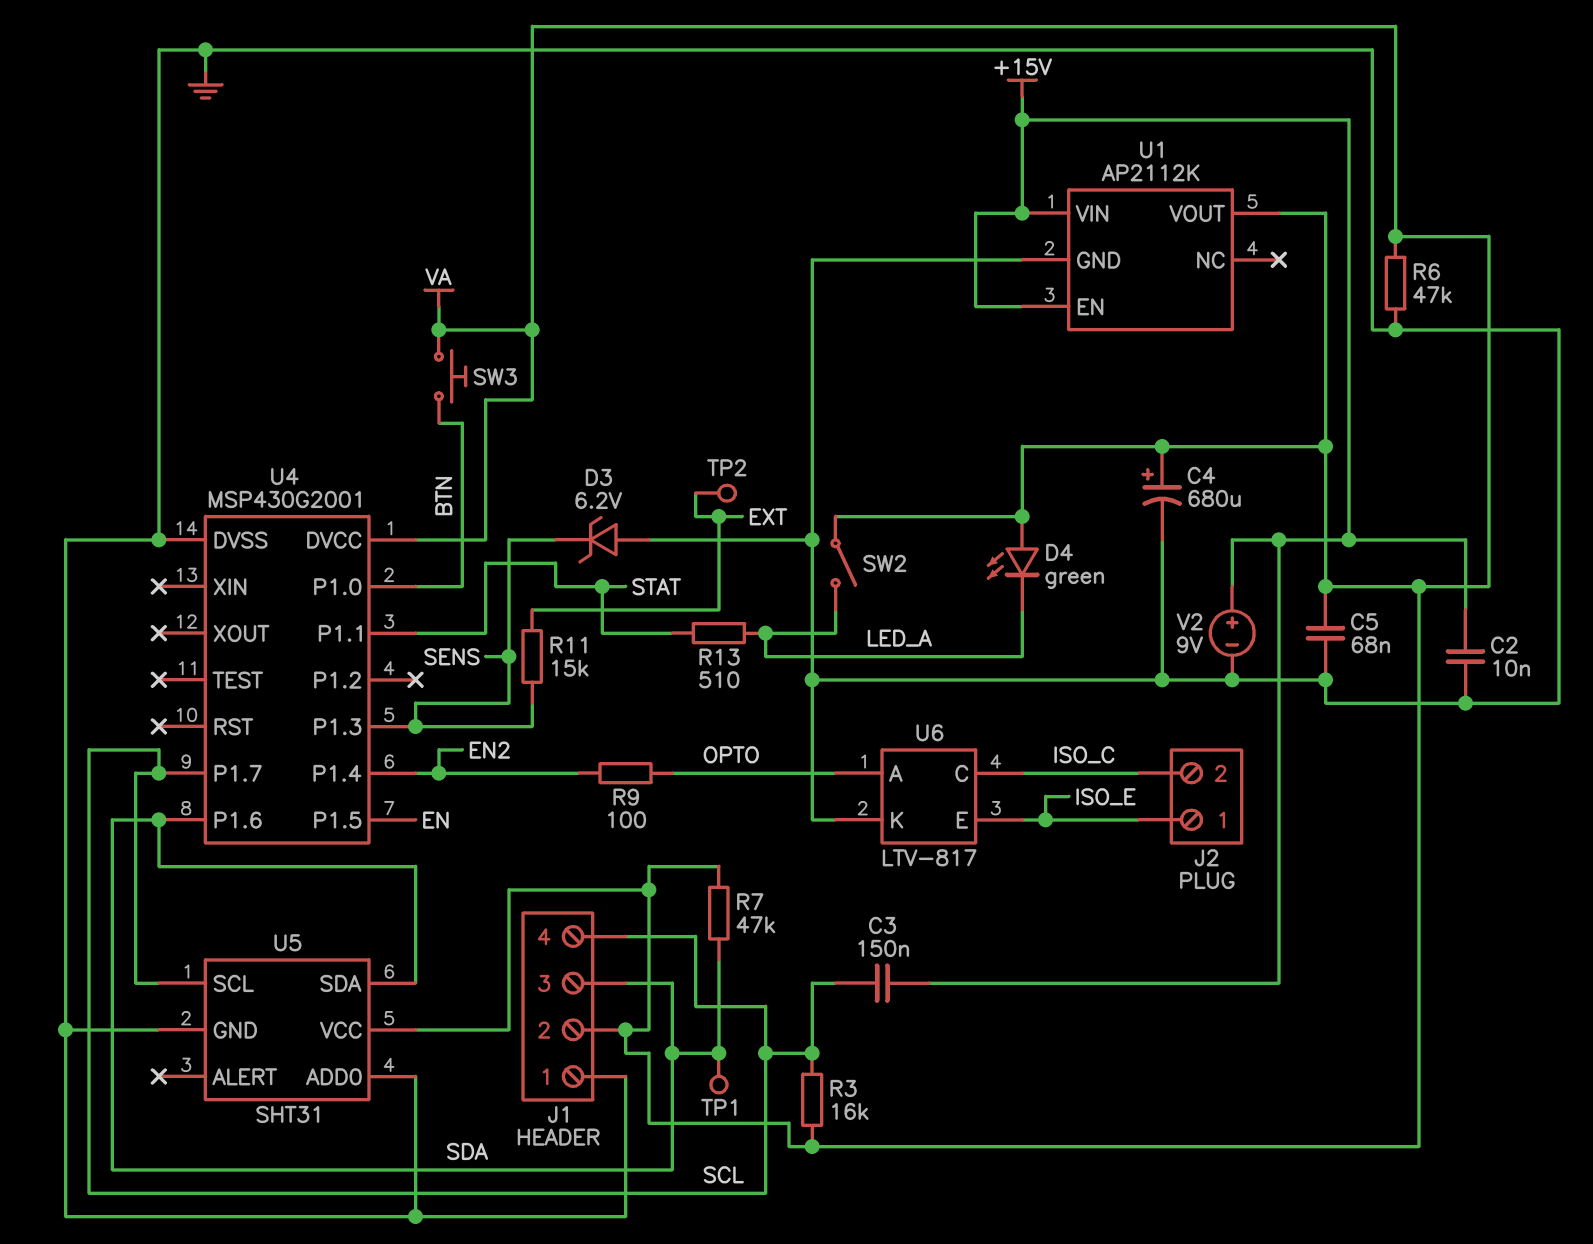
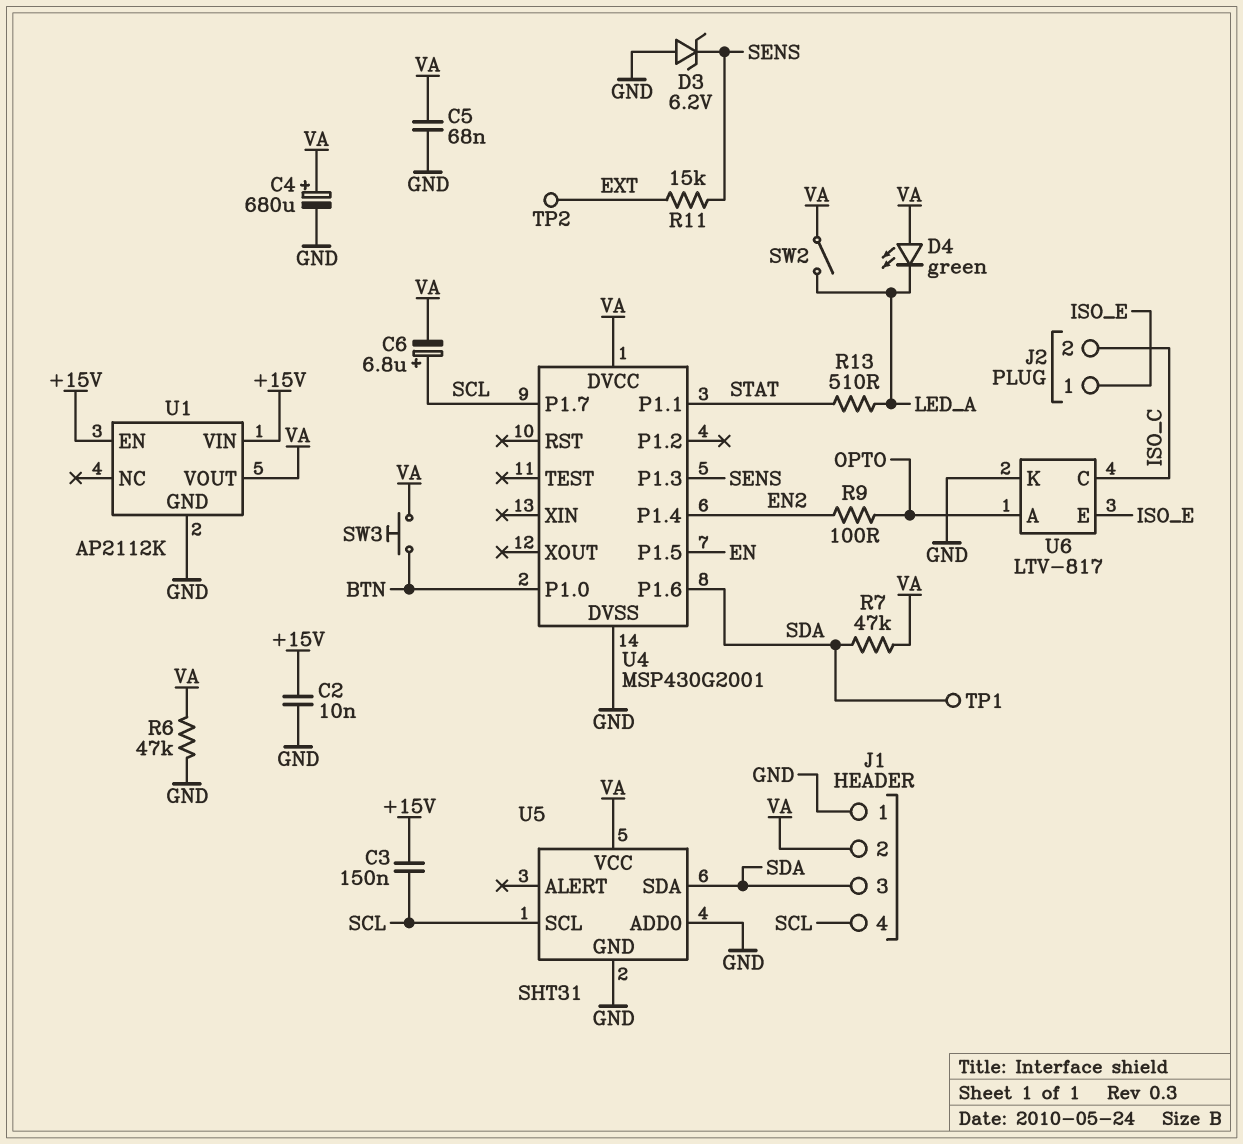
C6: none -> 6.8uF (plus SCL, minus VA)
R3: 16k (SCL, VA) -> none
V2: 9V (plus +15V, minus GND) -> none

